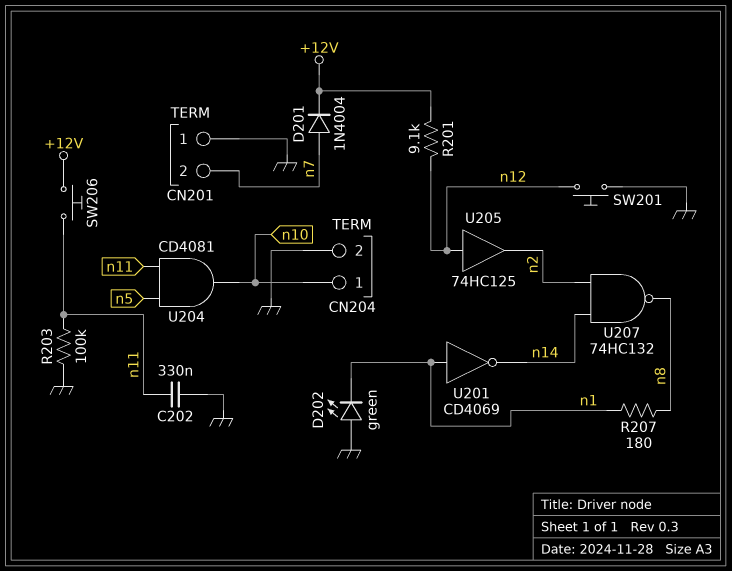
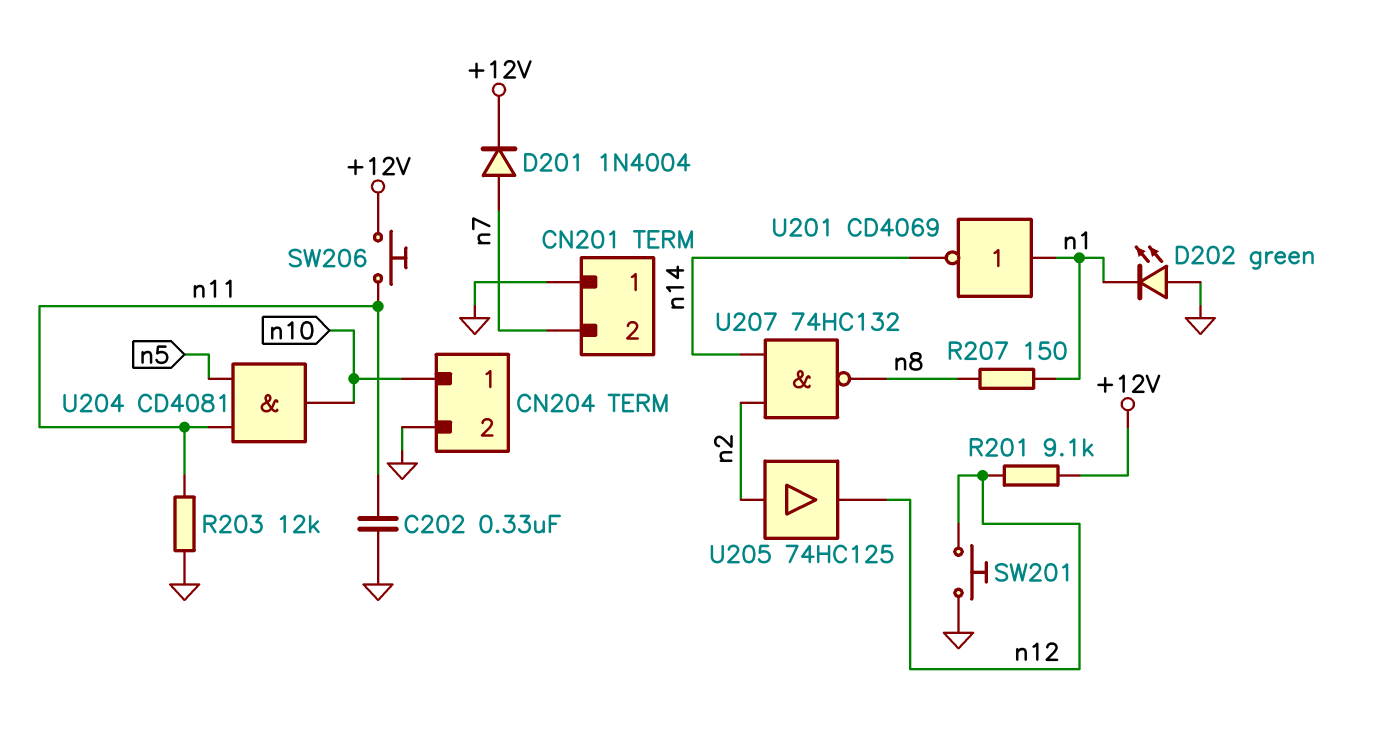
R203: 100k (GND, n11) -> 12k (GND, n11)
R207: 180 (n1, n8) -> 150 (n1, n8)
U205: buffer 74HC125 (in n12, out n2) -> buffer 74HC125 (in n2, out n12)

